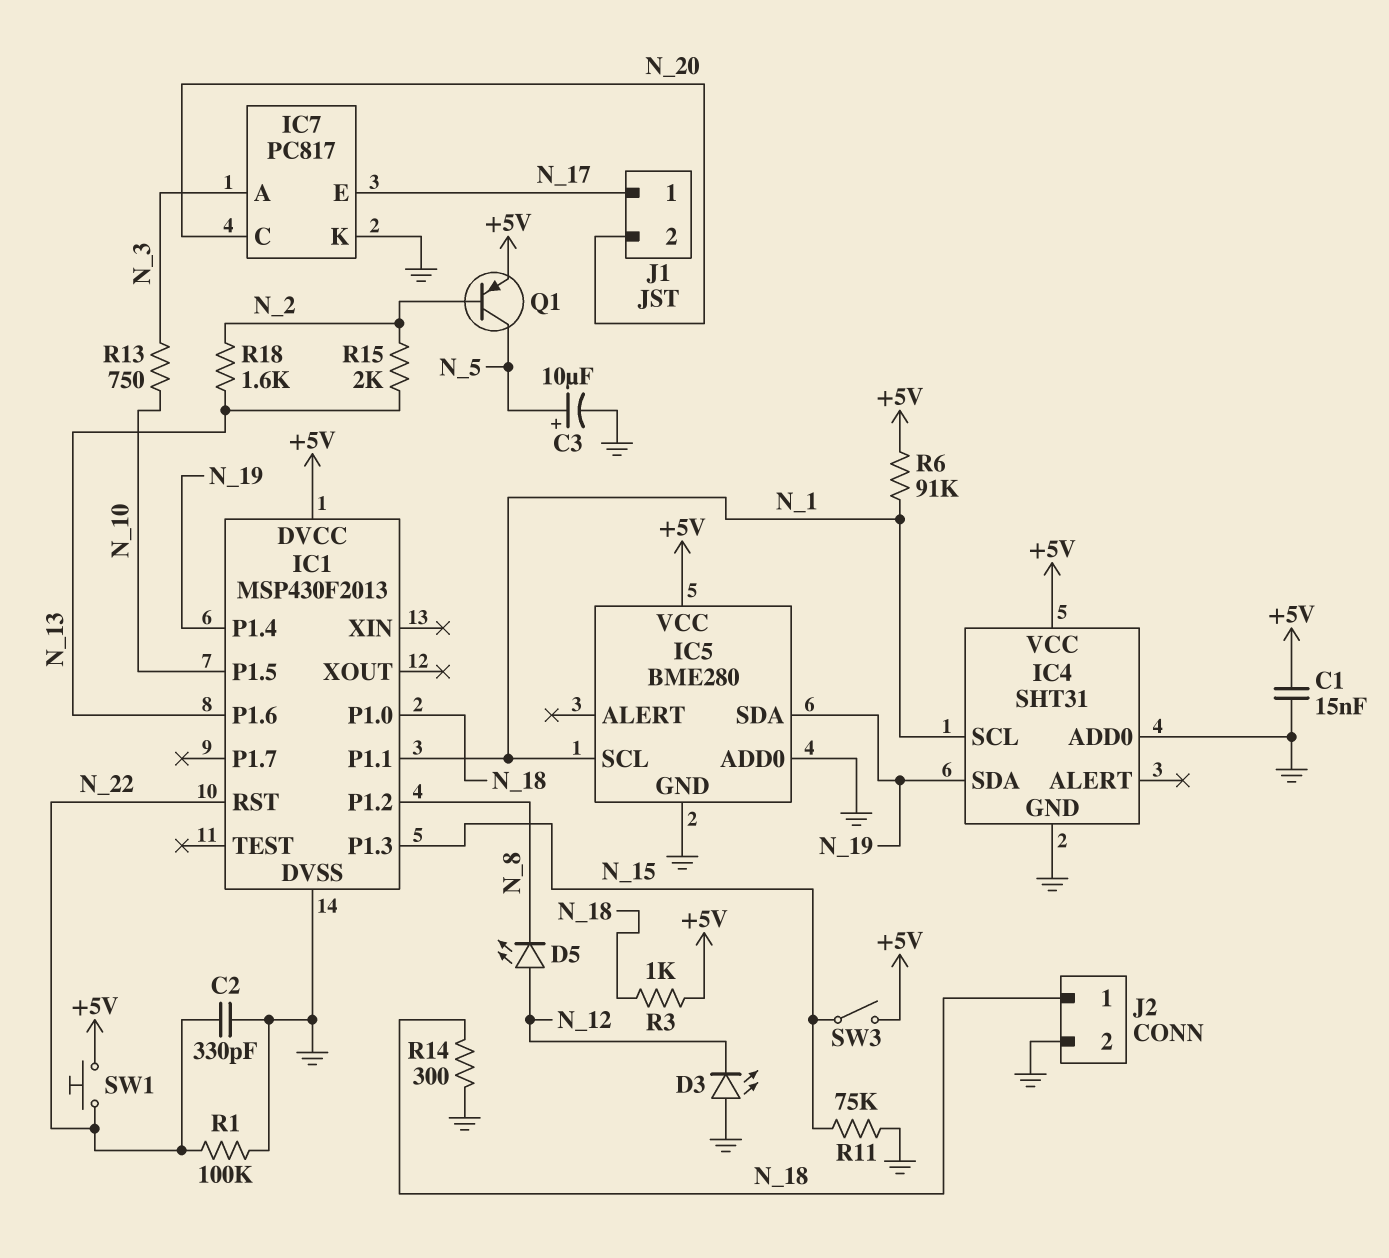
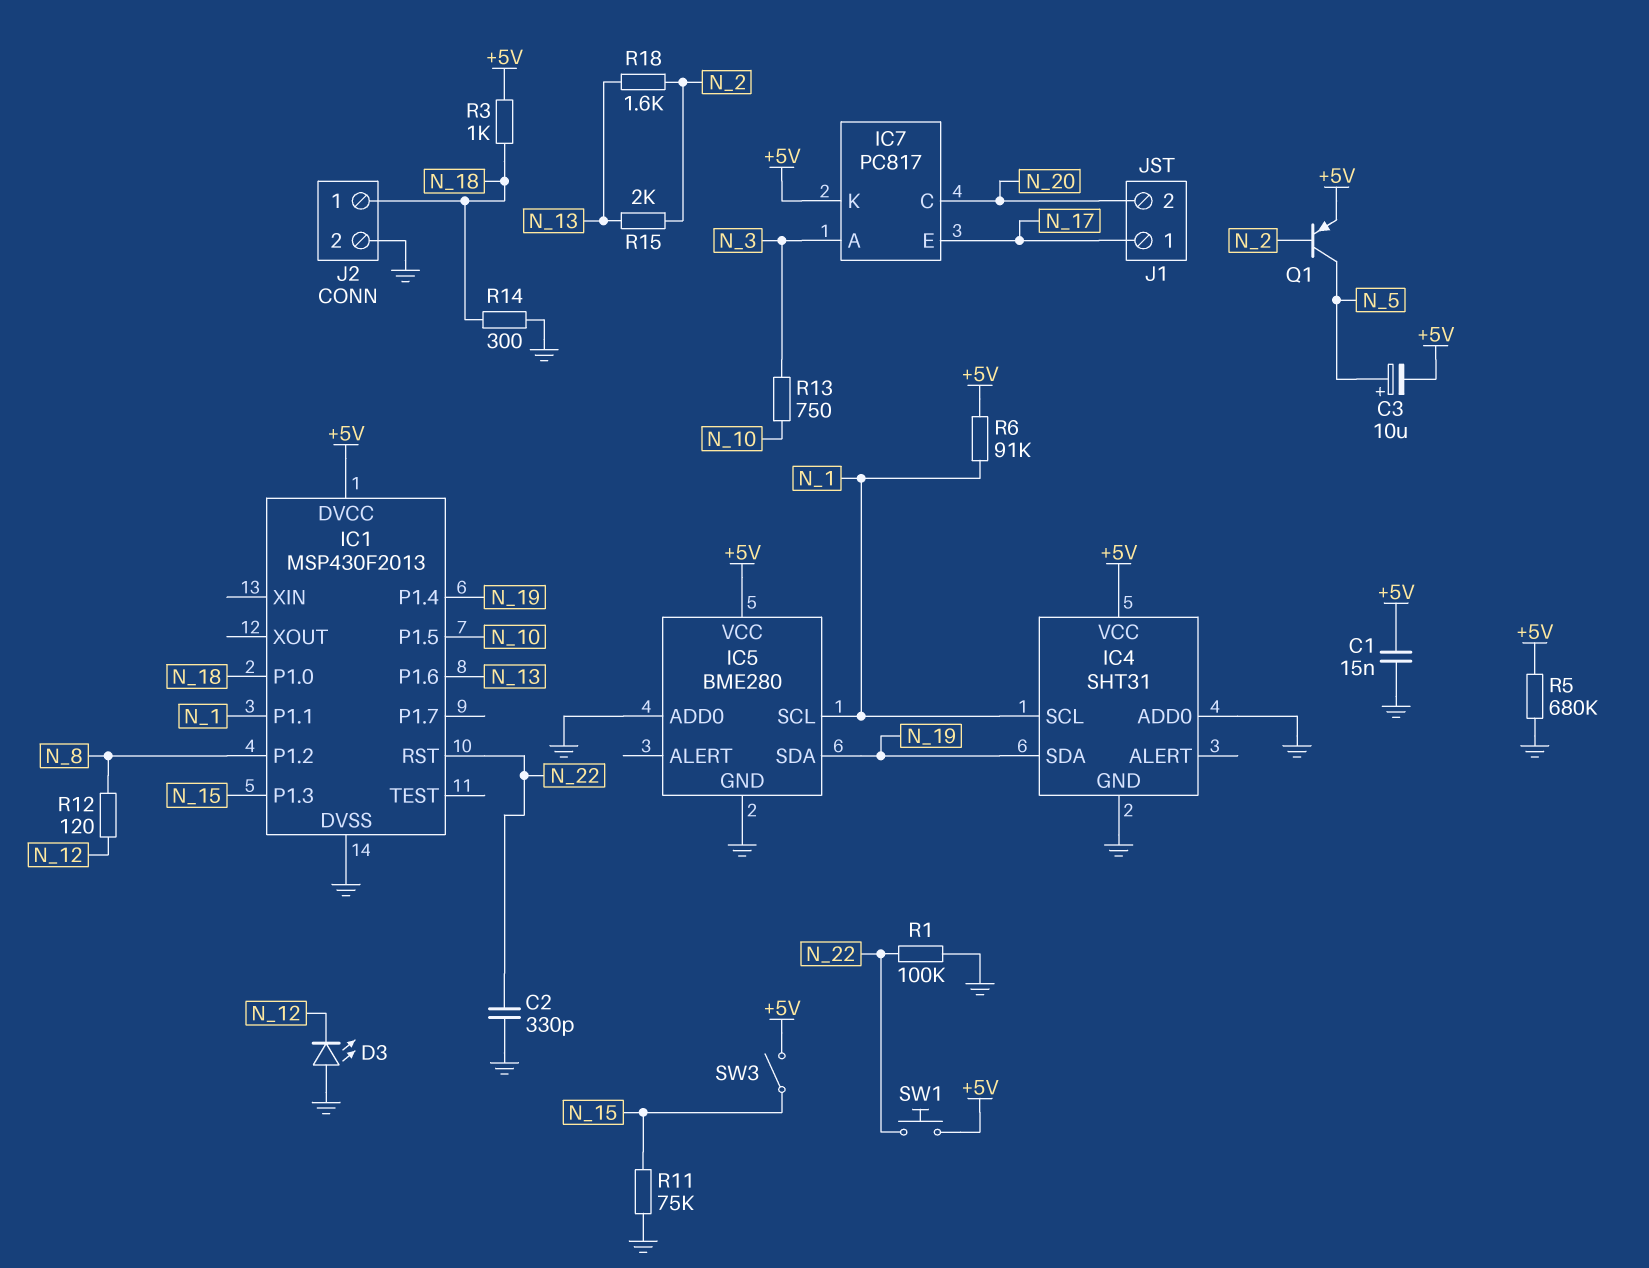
C3: 10uF (plus N_5, minus GND) -> 10uF (plus N_5, minus +5V)
D5: LED (A N_12, K N_8) -> none
IC7 pin K: GND -> +5V
R5: none -> 680k (+5V, GND)
R12: none -> 120 (N_8, N_12)

